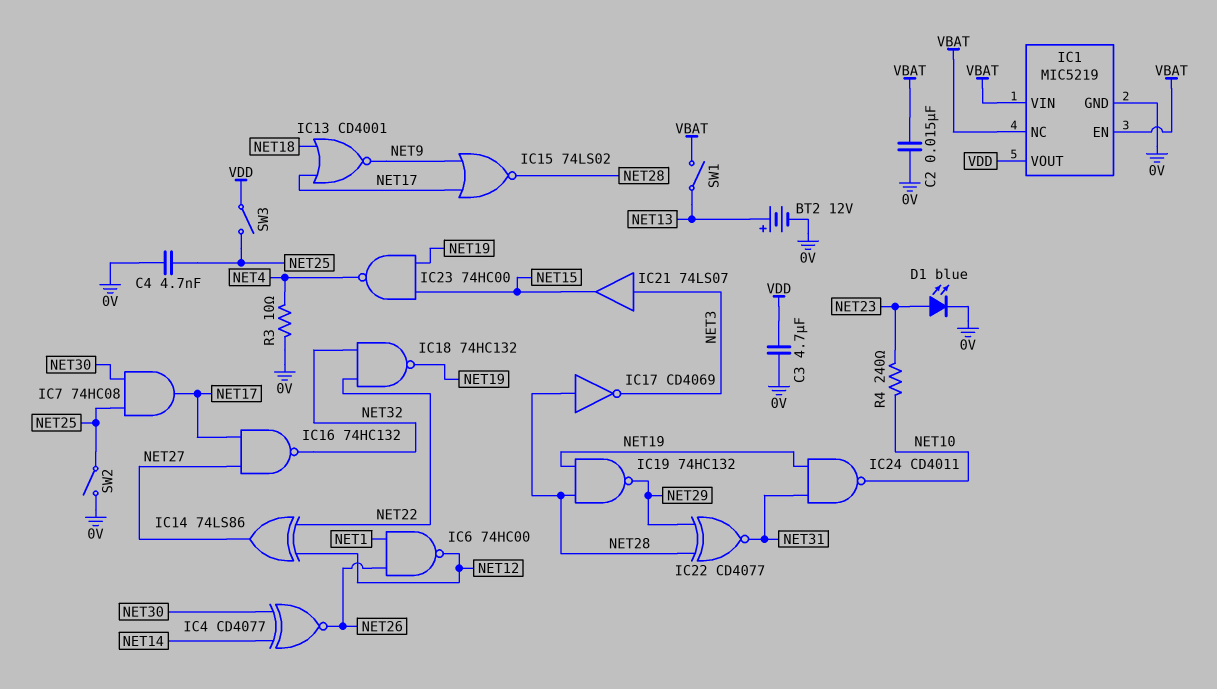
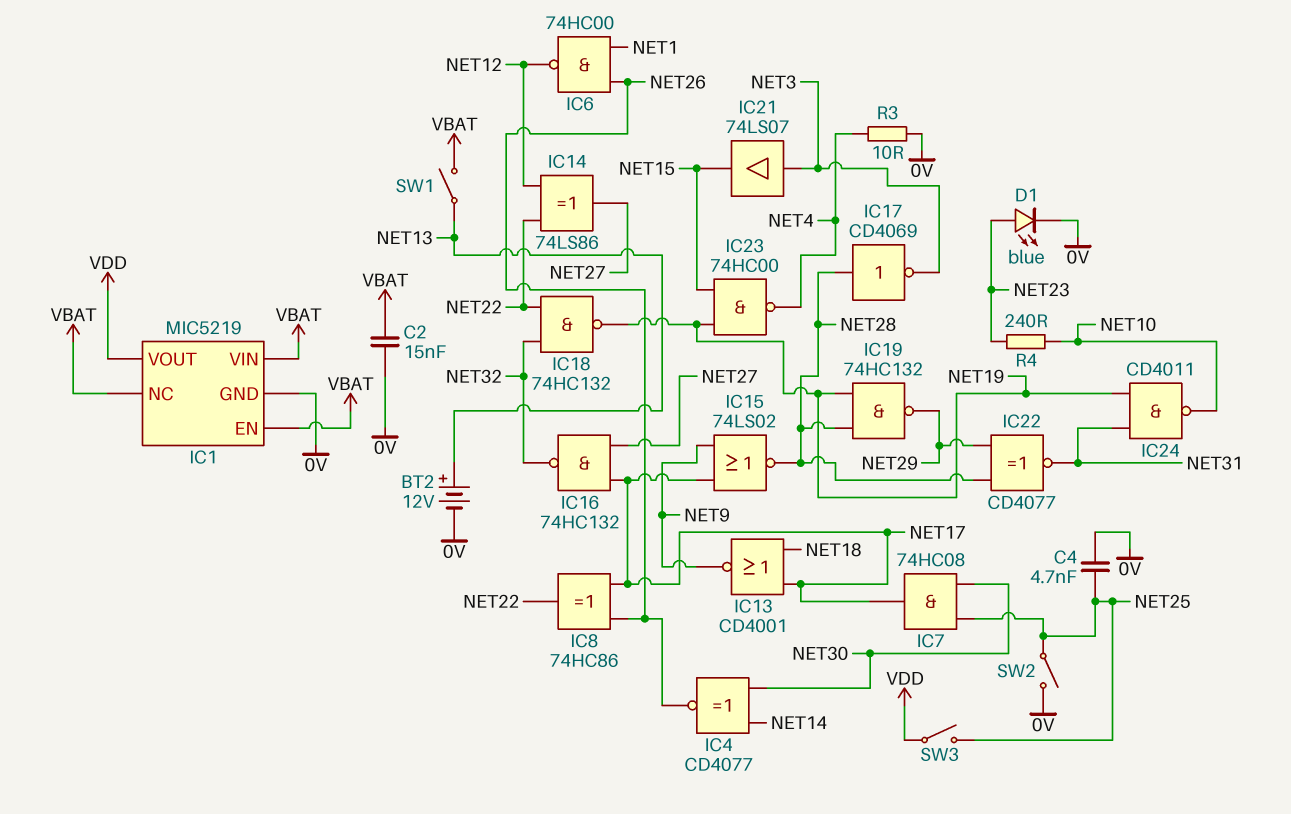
C3: 4.7uF (0V, VDD) -> none
IC8: none -> XOR 74HC86 (in NET17, in NET26, out NET22)

